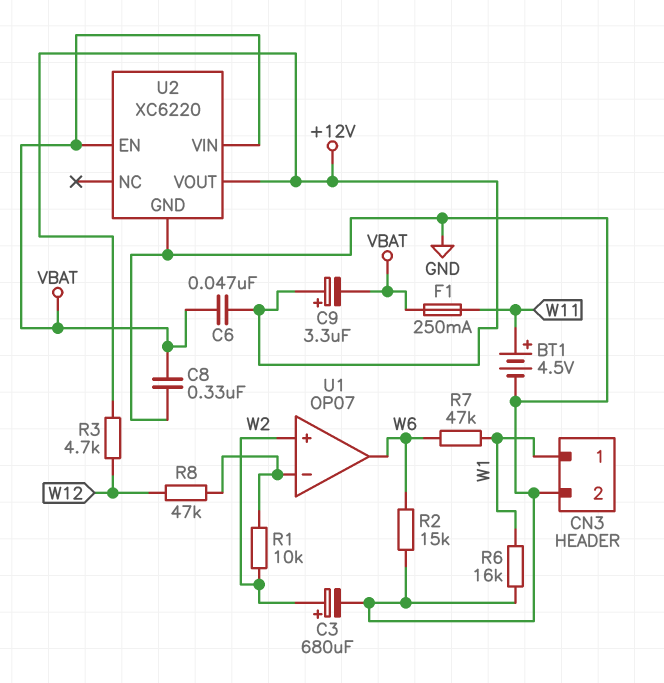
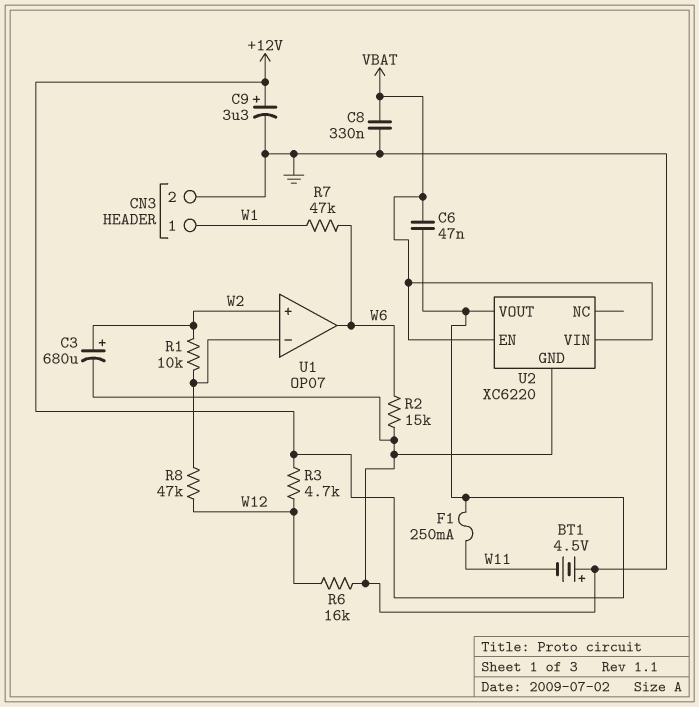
BT1: 4.5V (plus W11, minus GND) -> 4.5V (plus GND, minus W11)
C9: 3.3uF (plus +12V, minus VBAT) -> 3.3uF (plus +12V, minus GND)
F1: 250mA (VBAT, W11) -> 250mA (+12V, W11)
R6: 16k (GND, W1) -> 16k (GND, W12)

